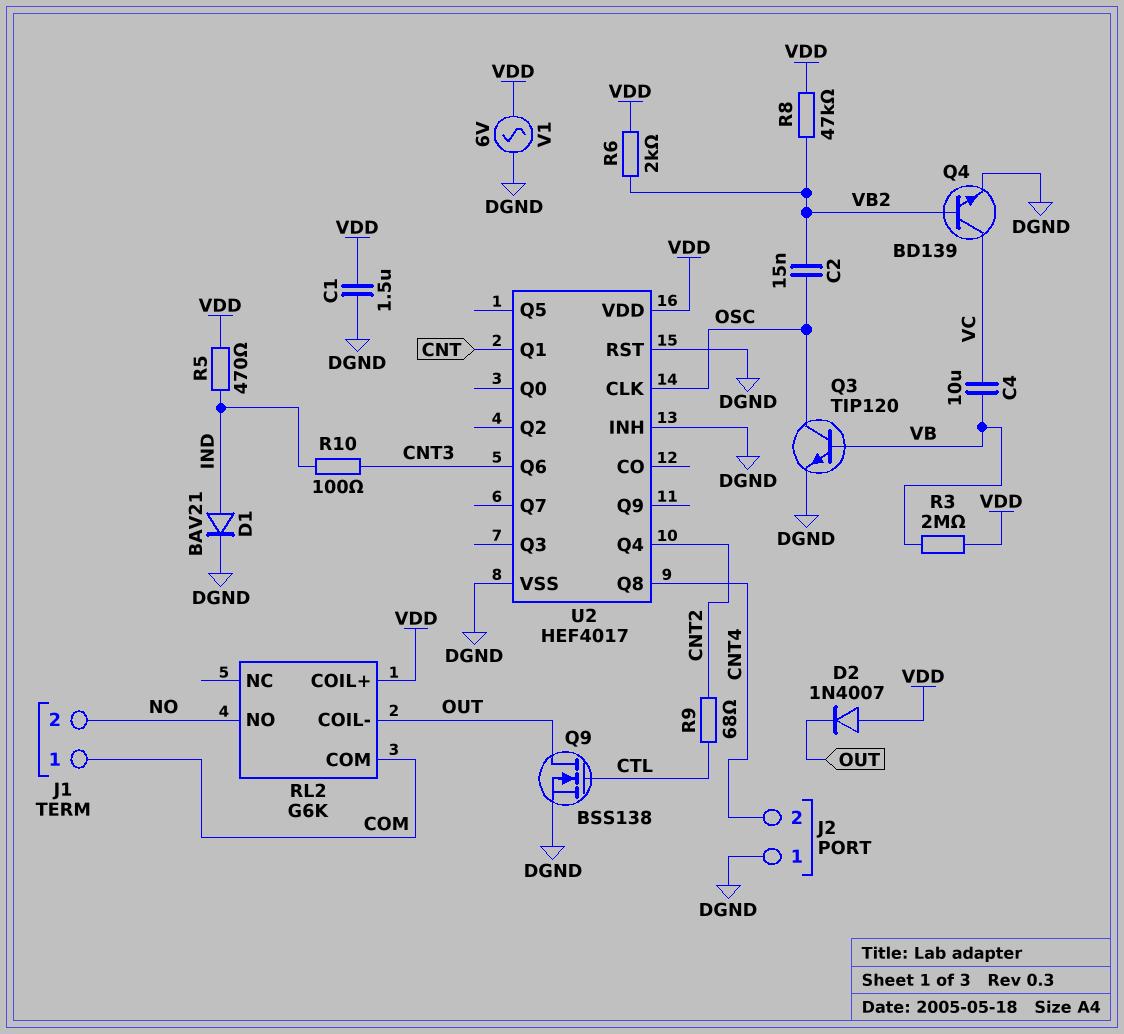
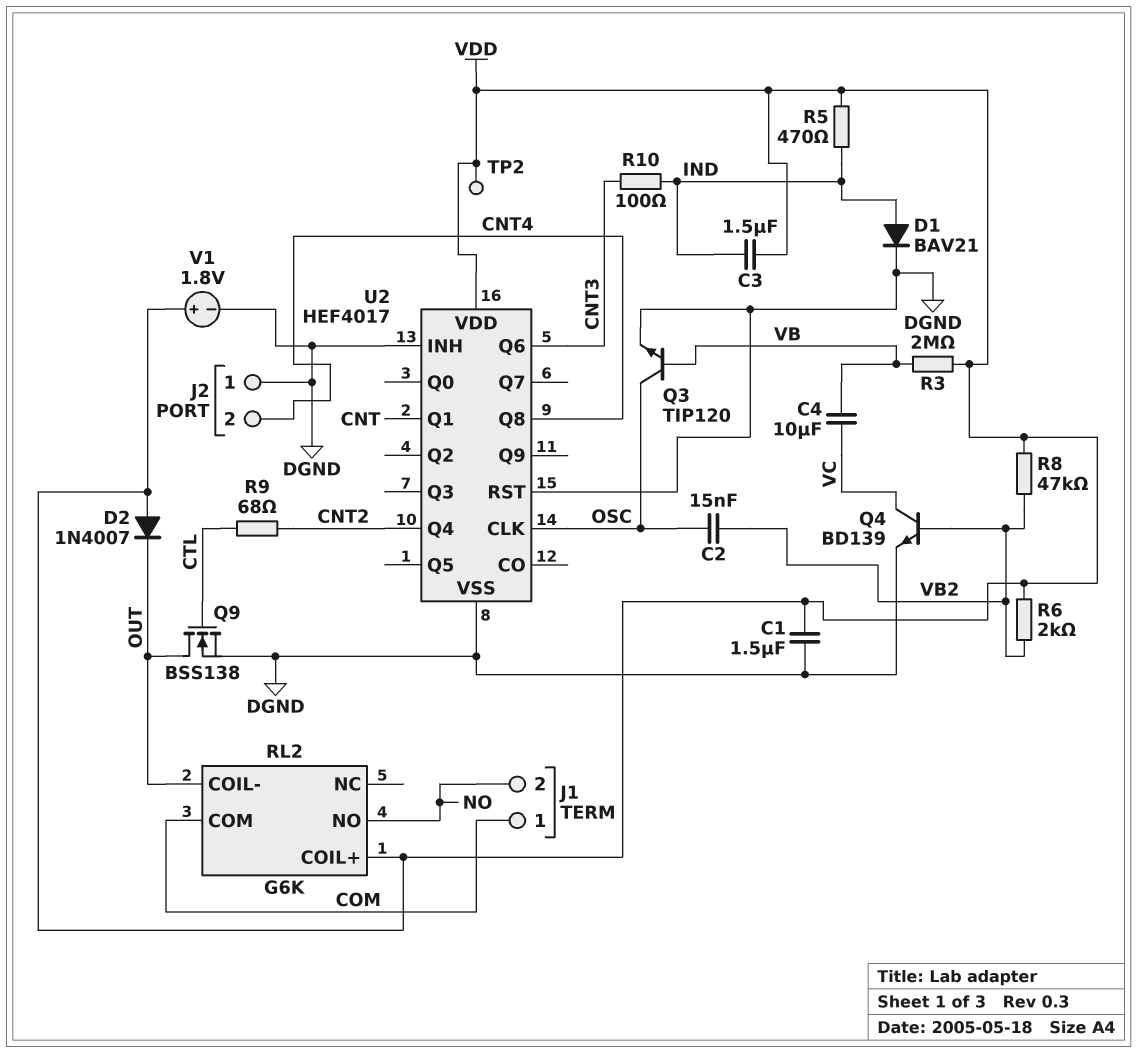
C3: none -> 1.5uF (IND, VDD)
TP2: none -> test point (VDD)
V1: AC 6V (DGND, VDD) -> 1.8V (plus VDD, minus DGND)

